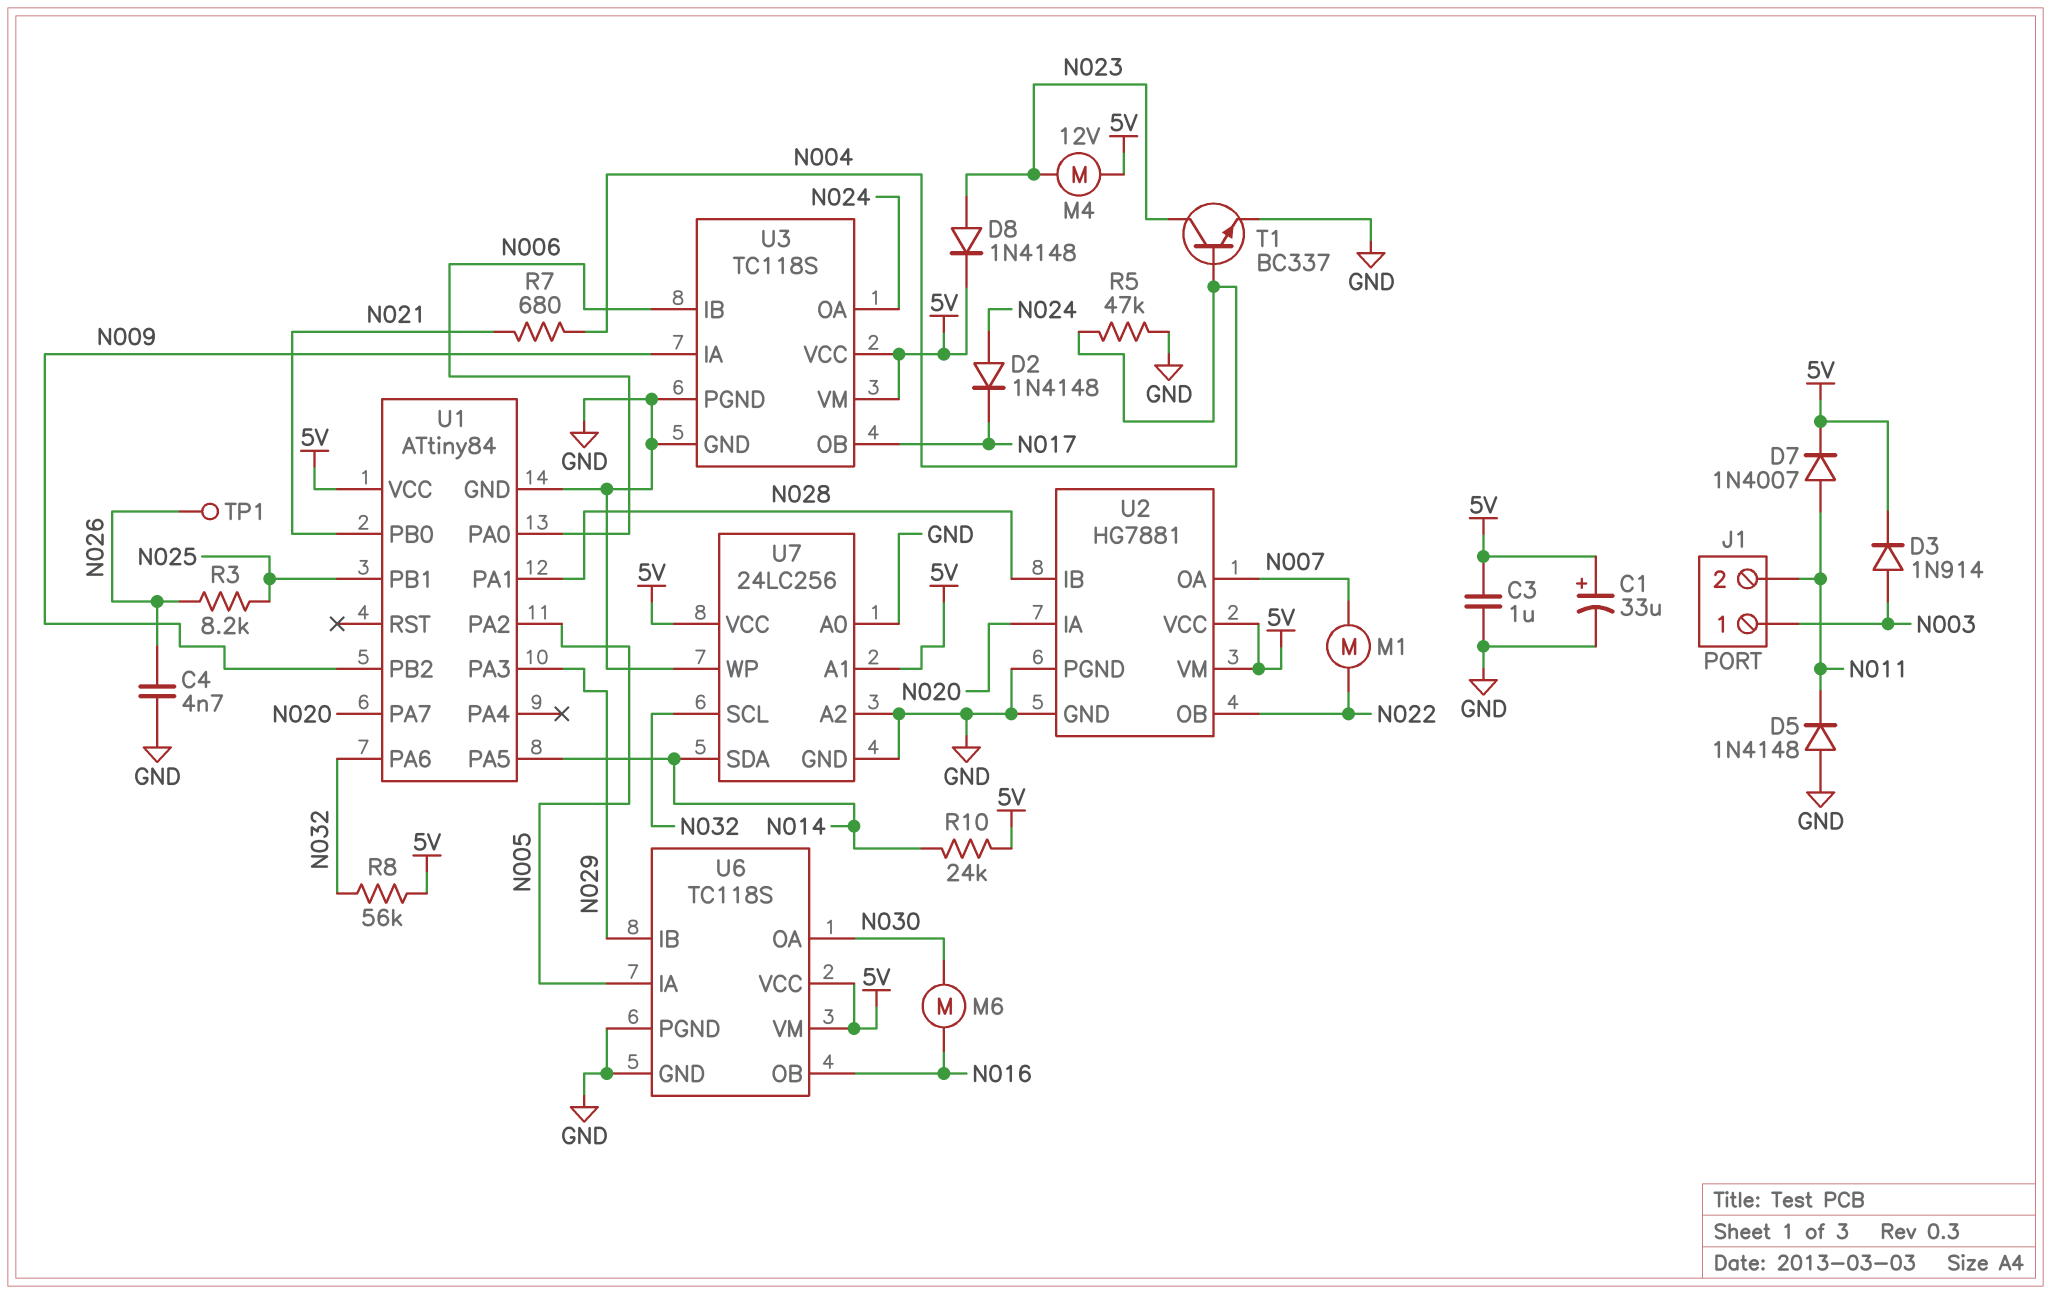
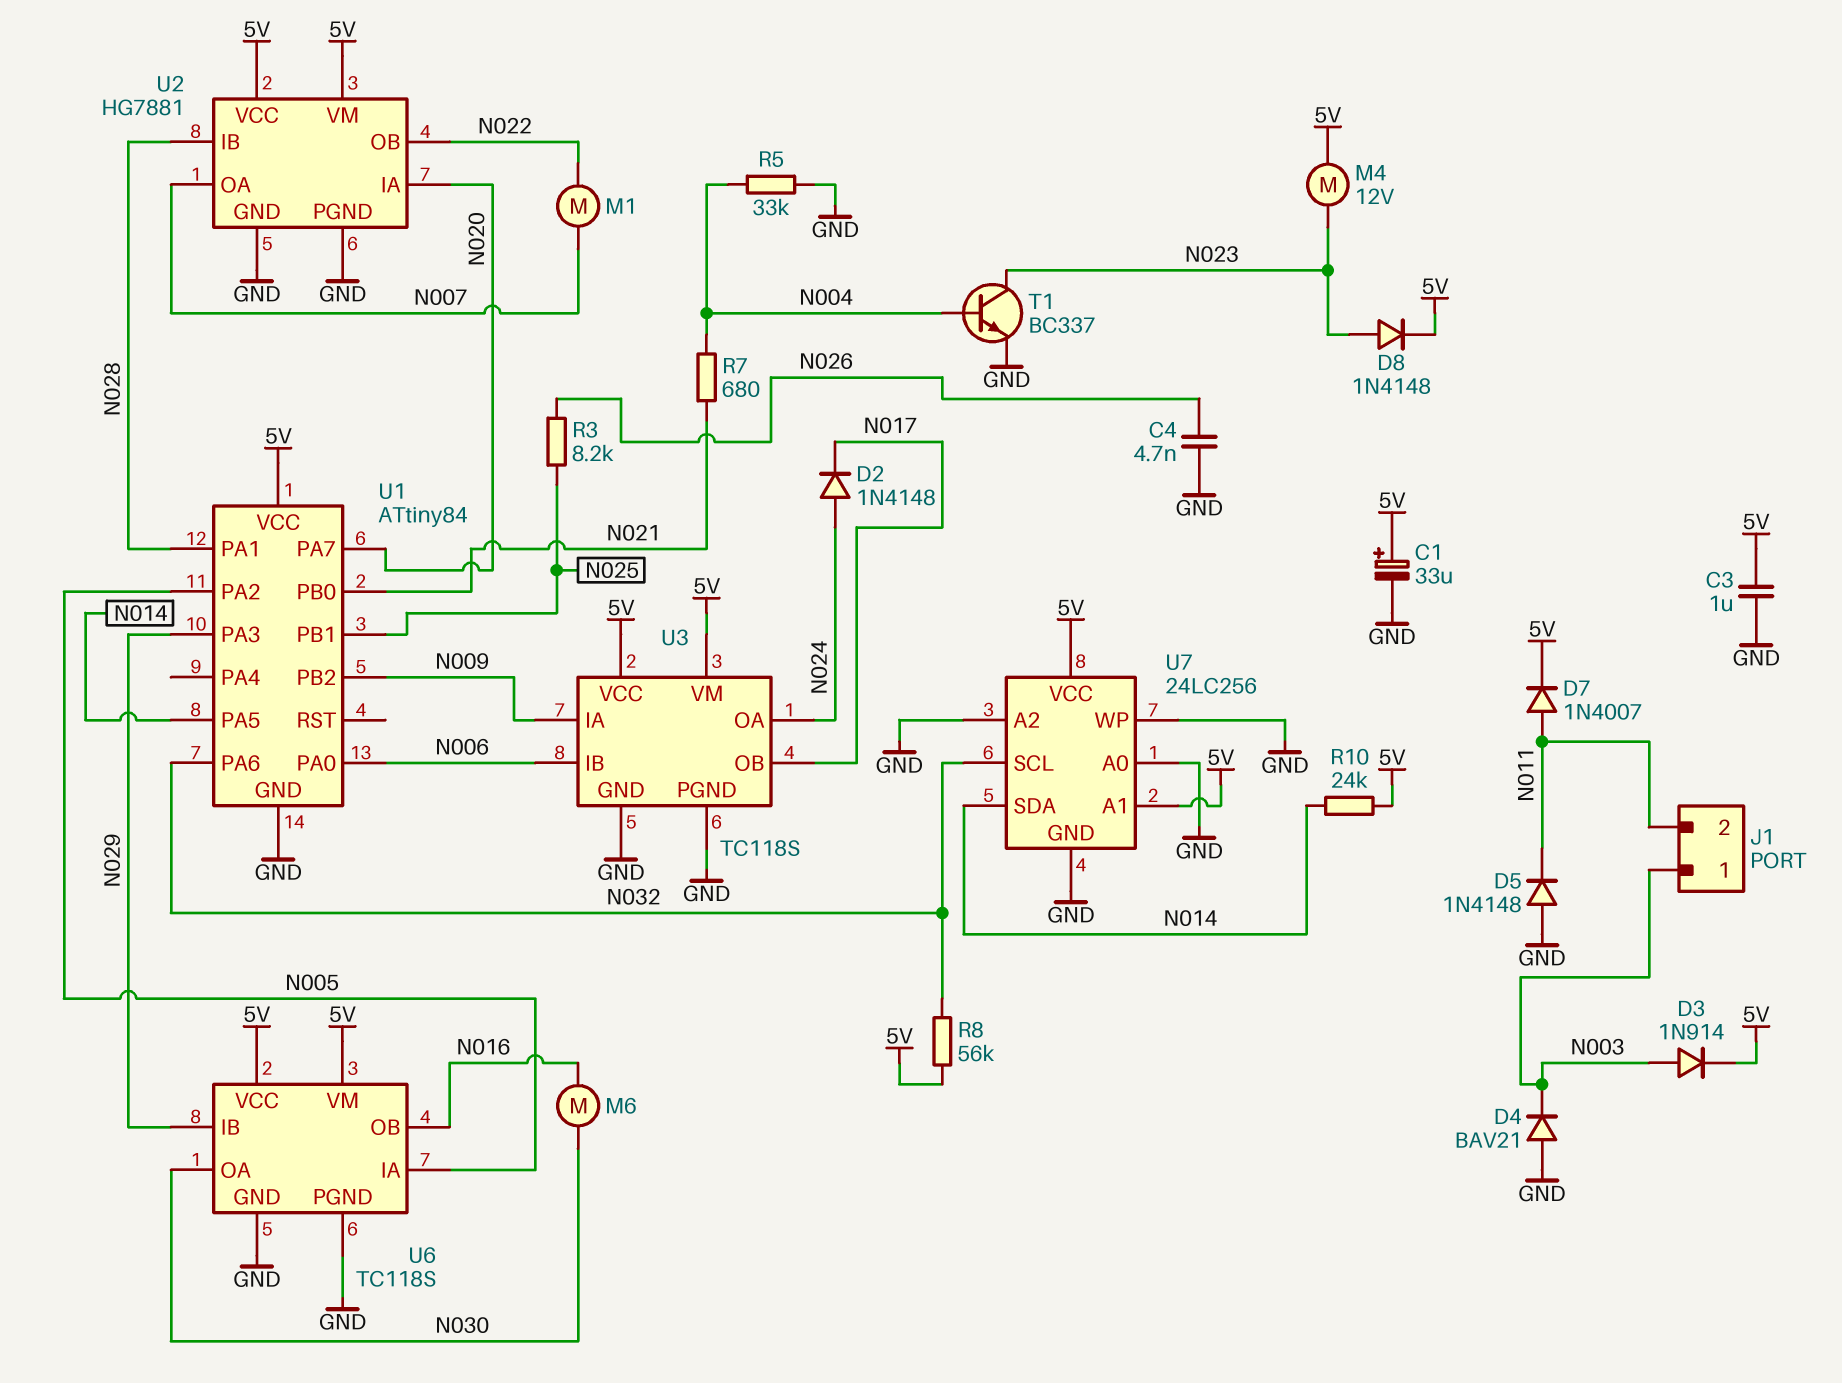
D4: none -> diode BAV21 (A GND, K N003)
R5: 47k (GND, N004) -> 33k (GND, N004)
TP1: test point (N026) -> none

